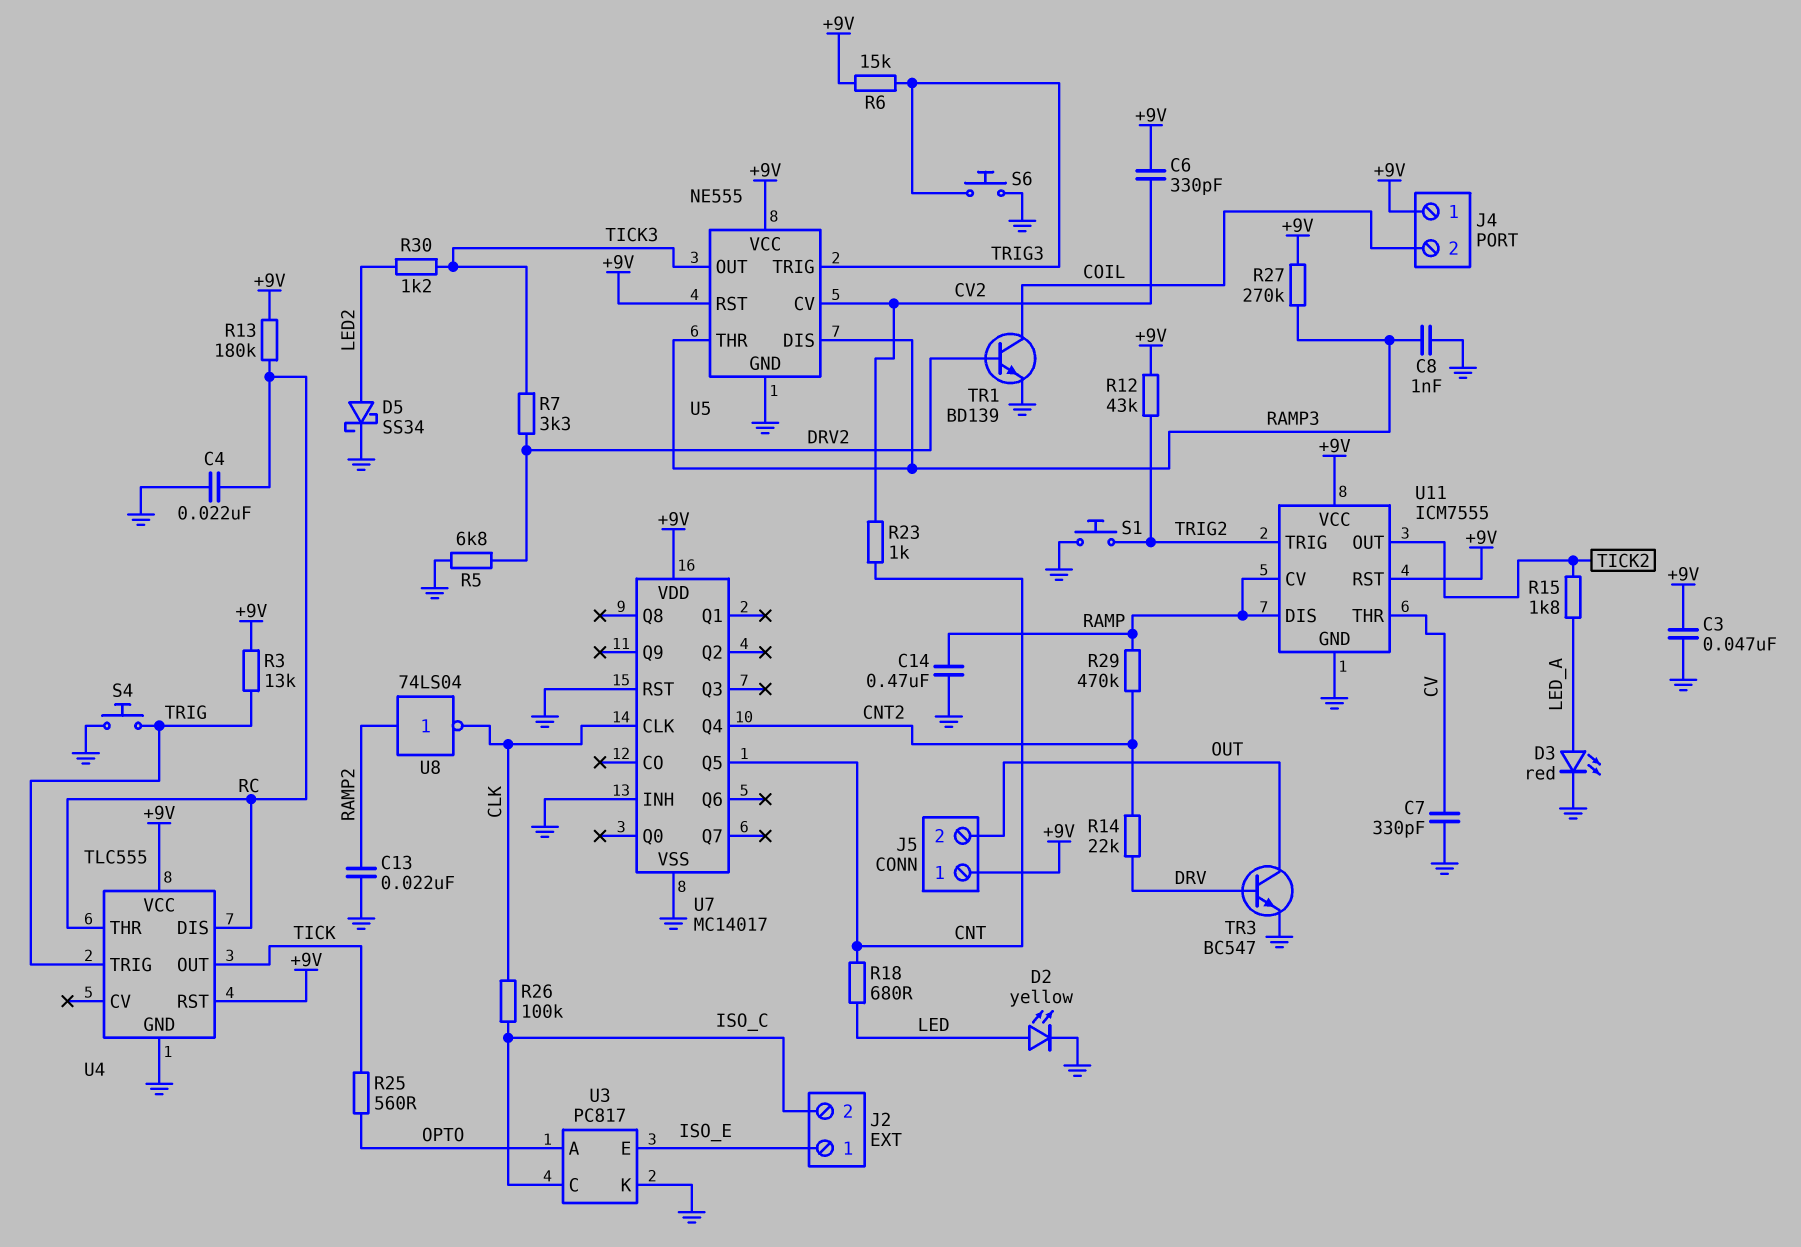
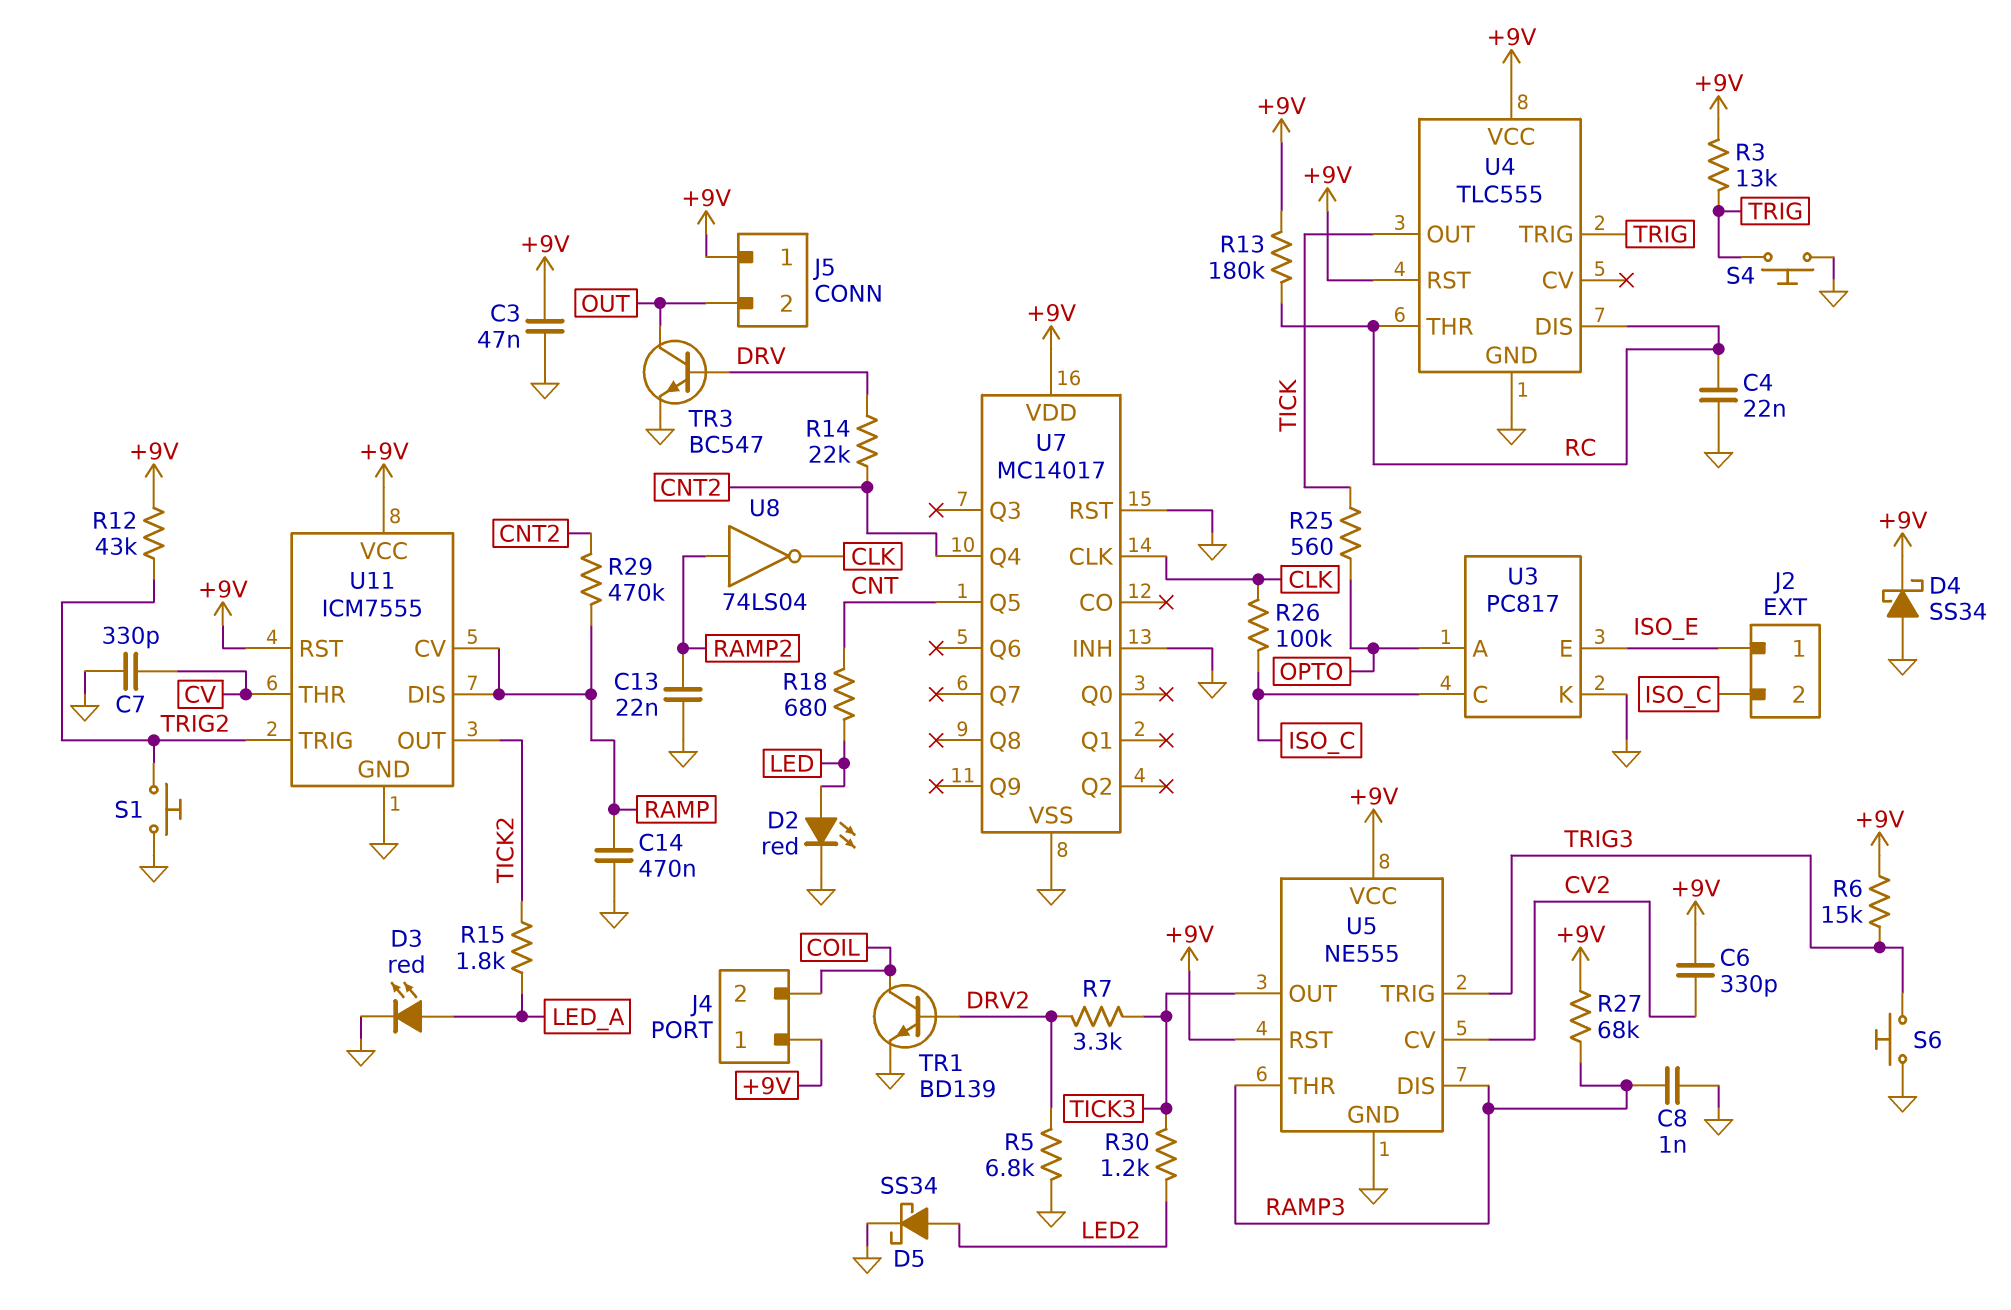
D2: LED yellow (A LED, K GND) -> LED red (A LED, K GND)
D4: none -> schottky SS34 (A GND, K +9V)
R23: 1k (CNT, CV2) -> none
R27: 270k (+9V, RAMP3) -> 68k (+9V, RAMP3)

